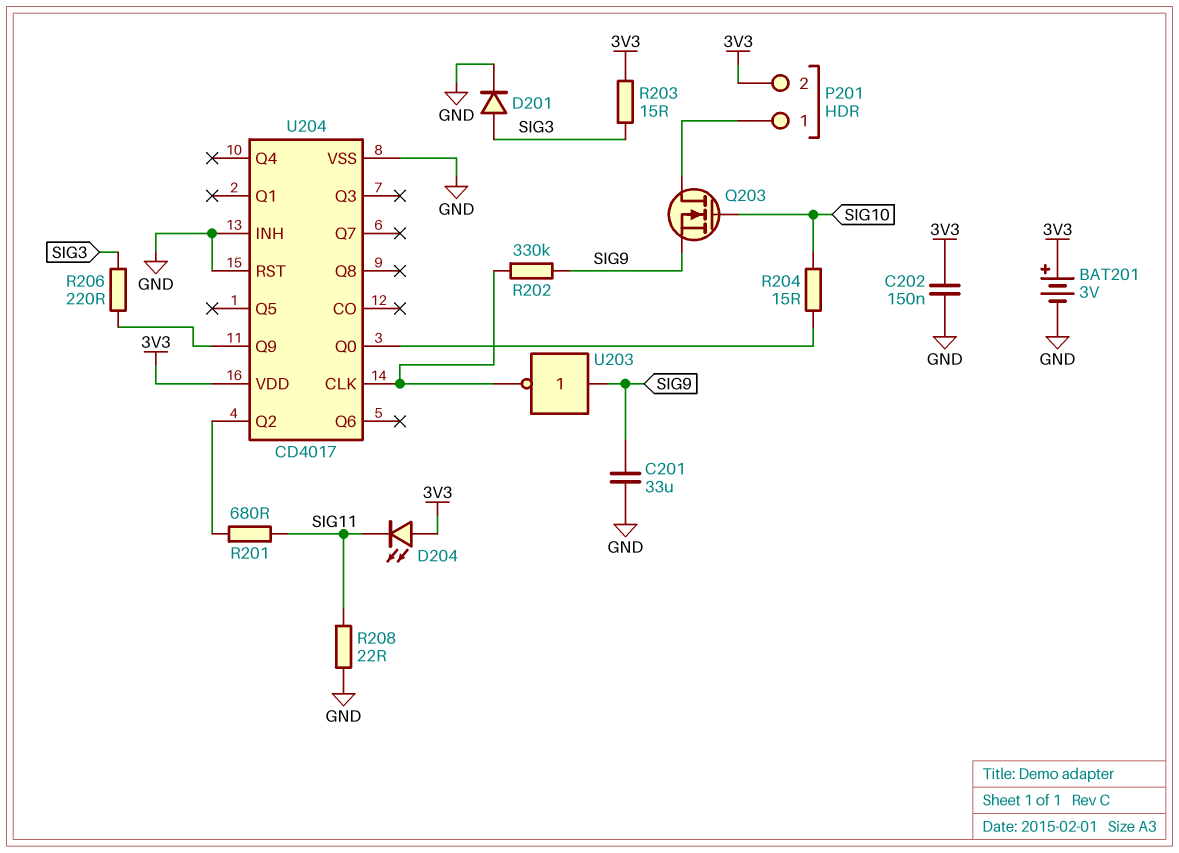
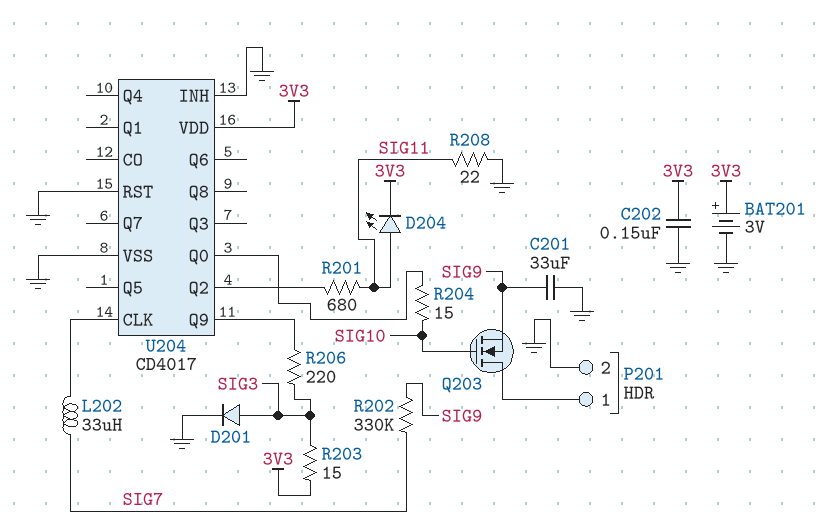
D204: LED (A 3V3, K SIG11) -> LED (A SIG11, K 3V3)
L202: none -> 33uH (SIG7, U204/CLK)
P201 pin 2: 3V3 -> GND
R202: 330k (SIG9, U204/CLK) -> 330k (SIG7, SIG9)
U203: NOT (in SIG9, out U204/CLK) -> none

